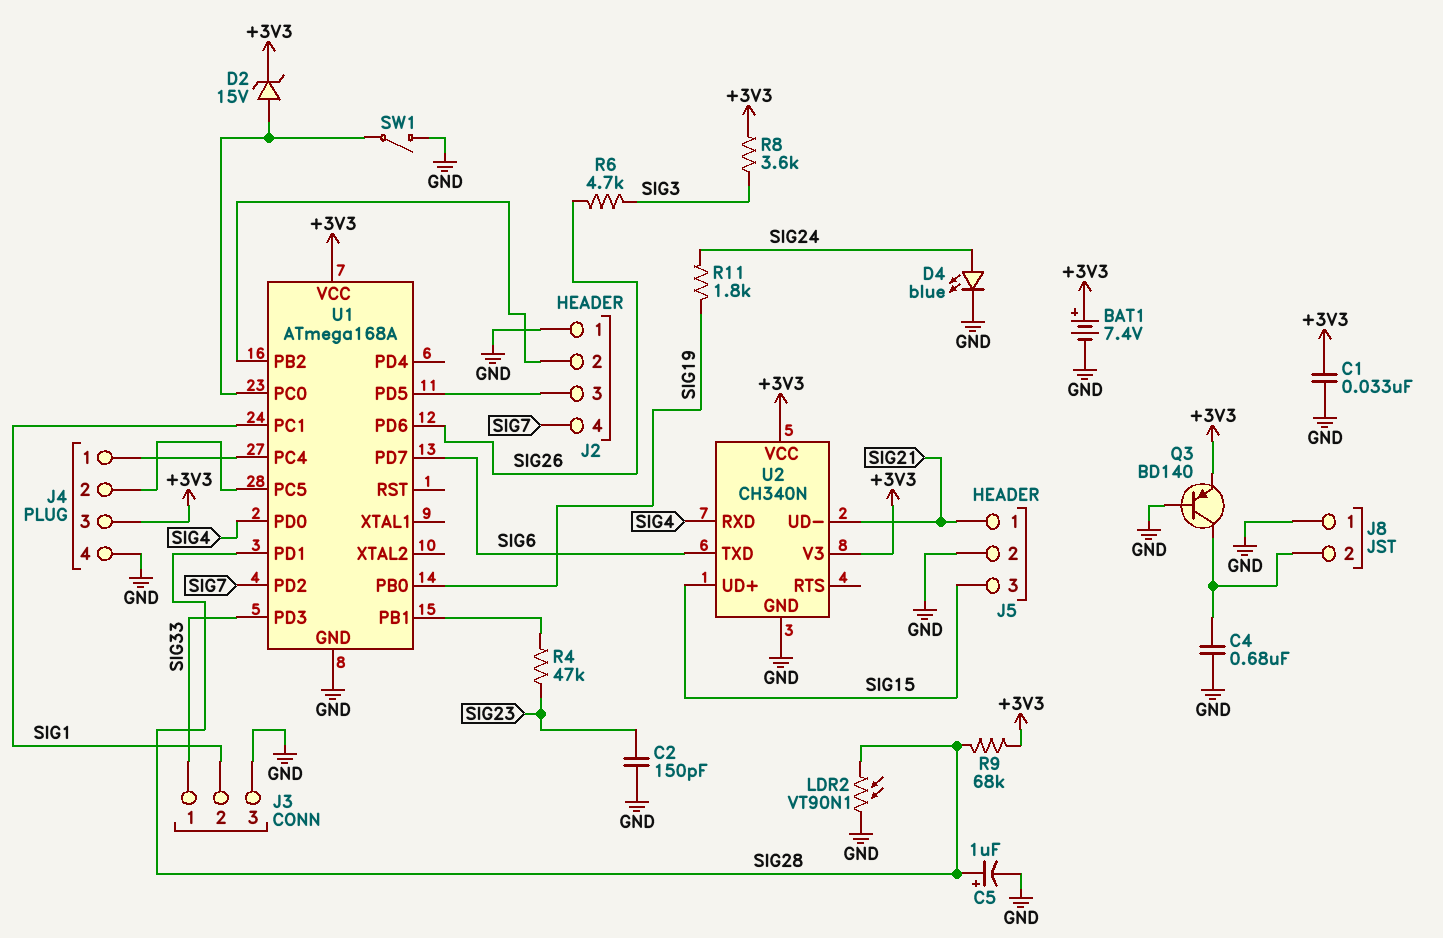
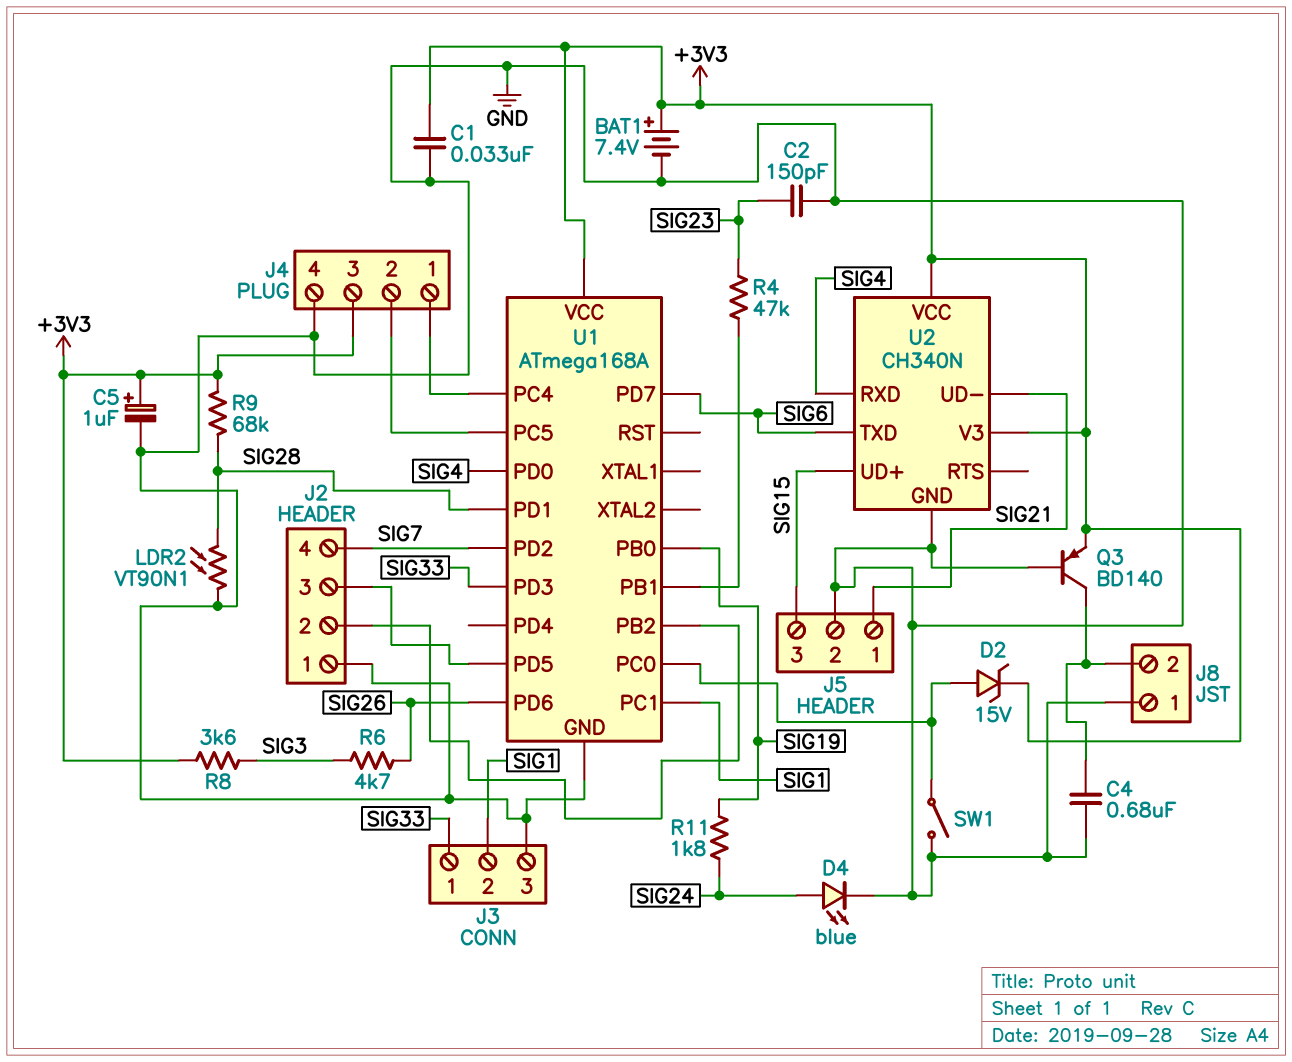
C5: 1uF (plus SIG28, minus GND) -> 1uF (plus +3V3, minus GND)

